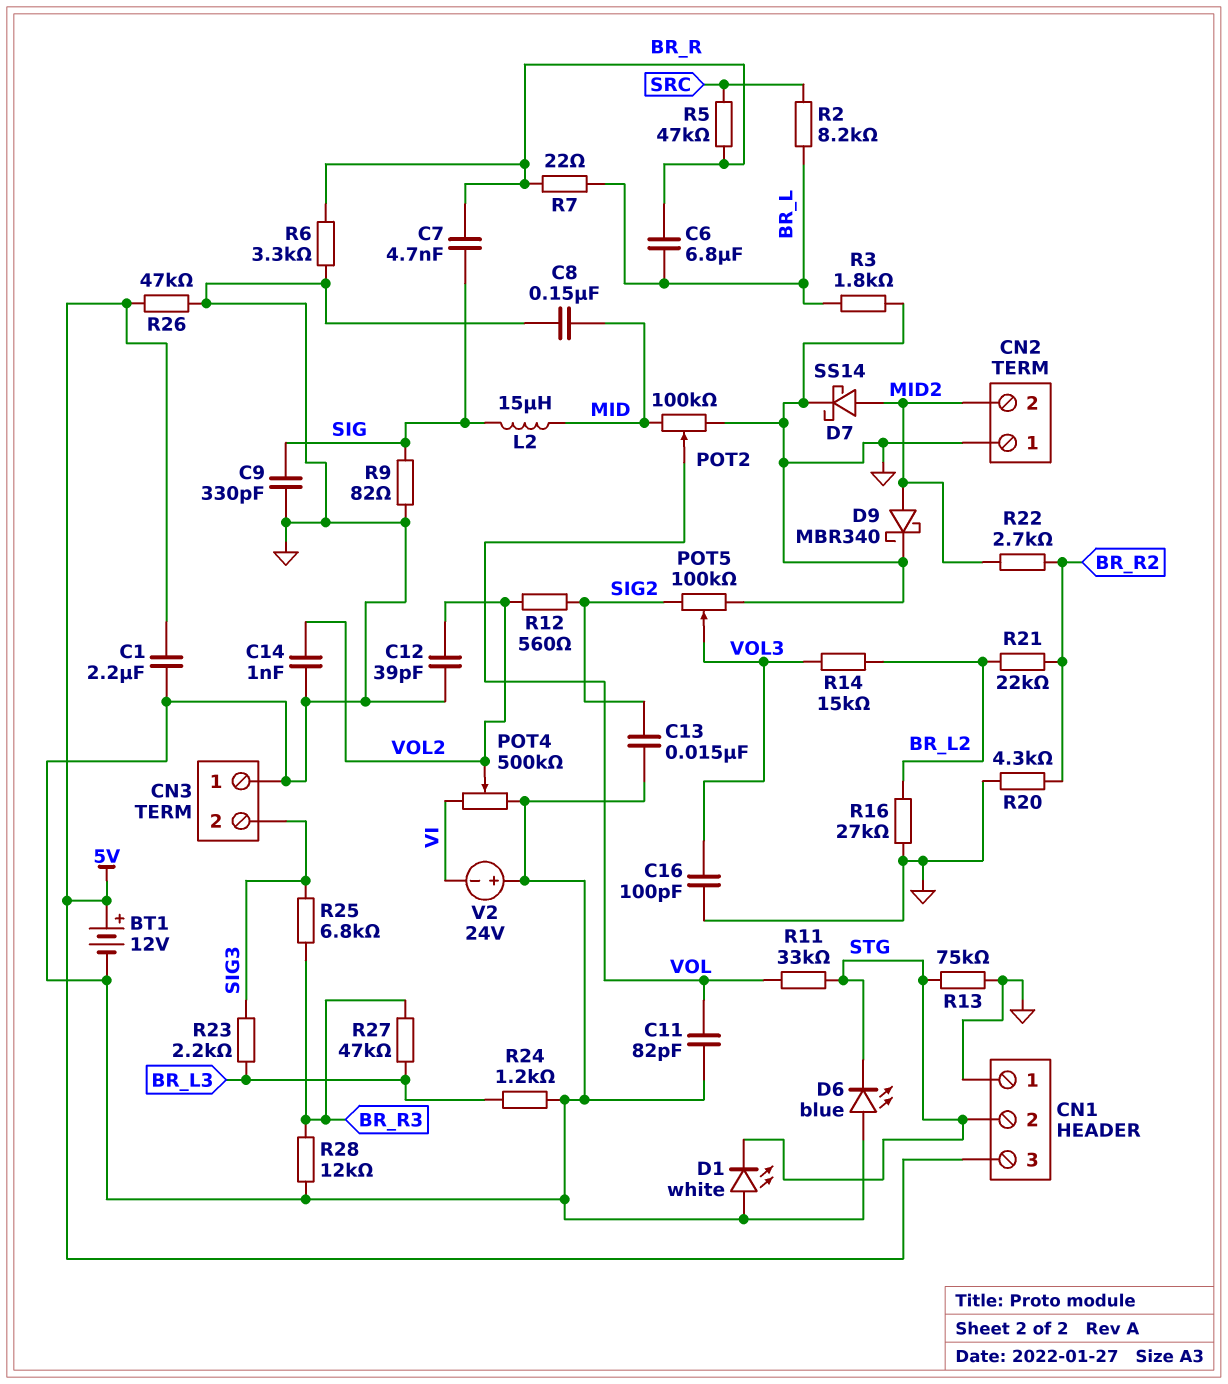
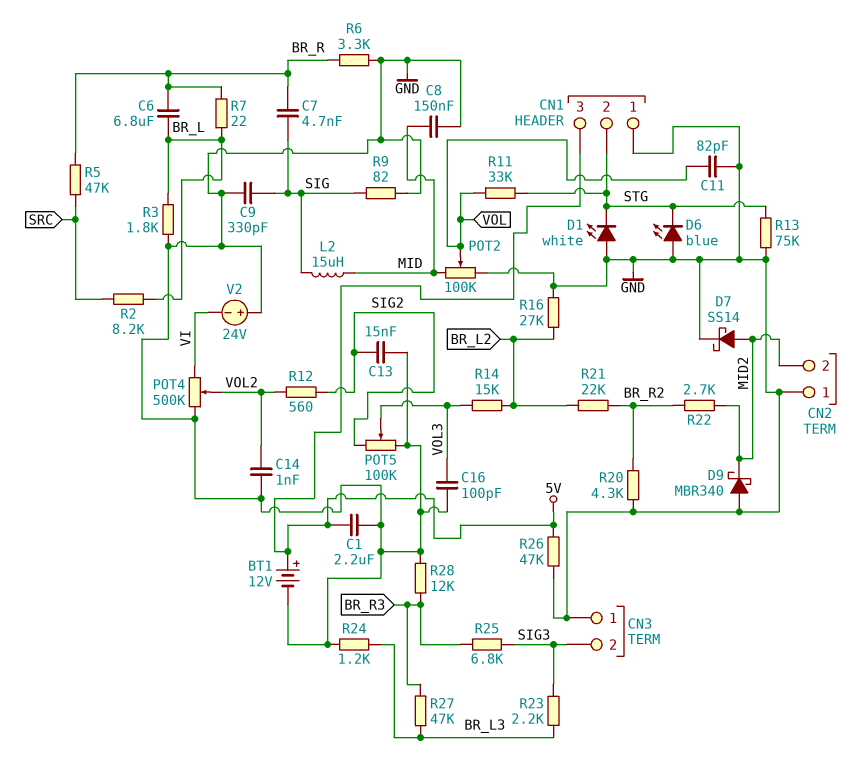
C12: 39pF (GND, VOL2) -> none
D9: schottky MBR340 (A MID2, K GND) -> schottky MBR340 (A GND, K MID2)

